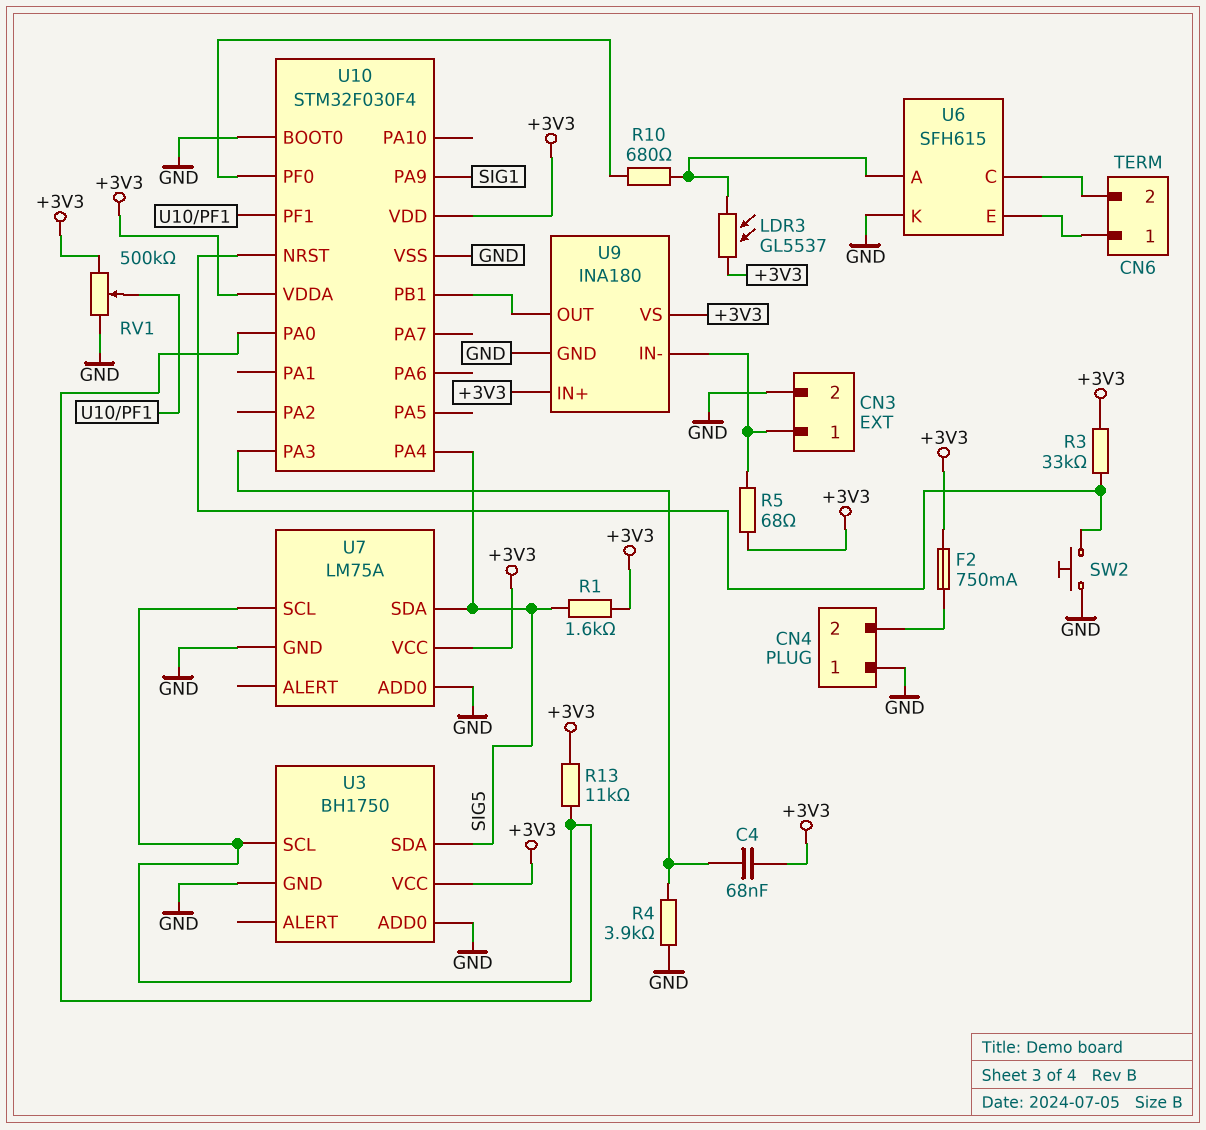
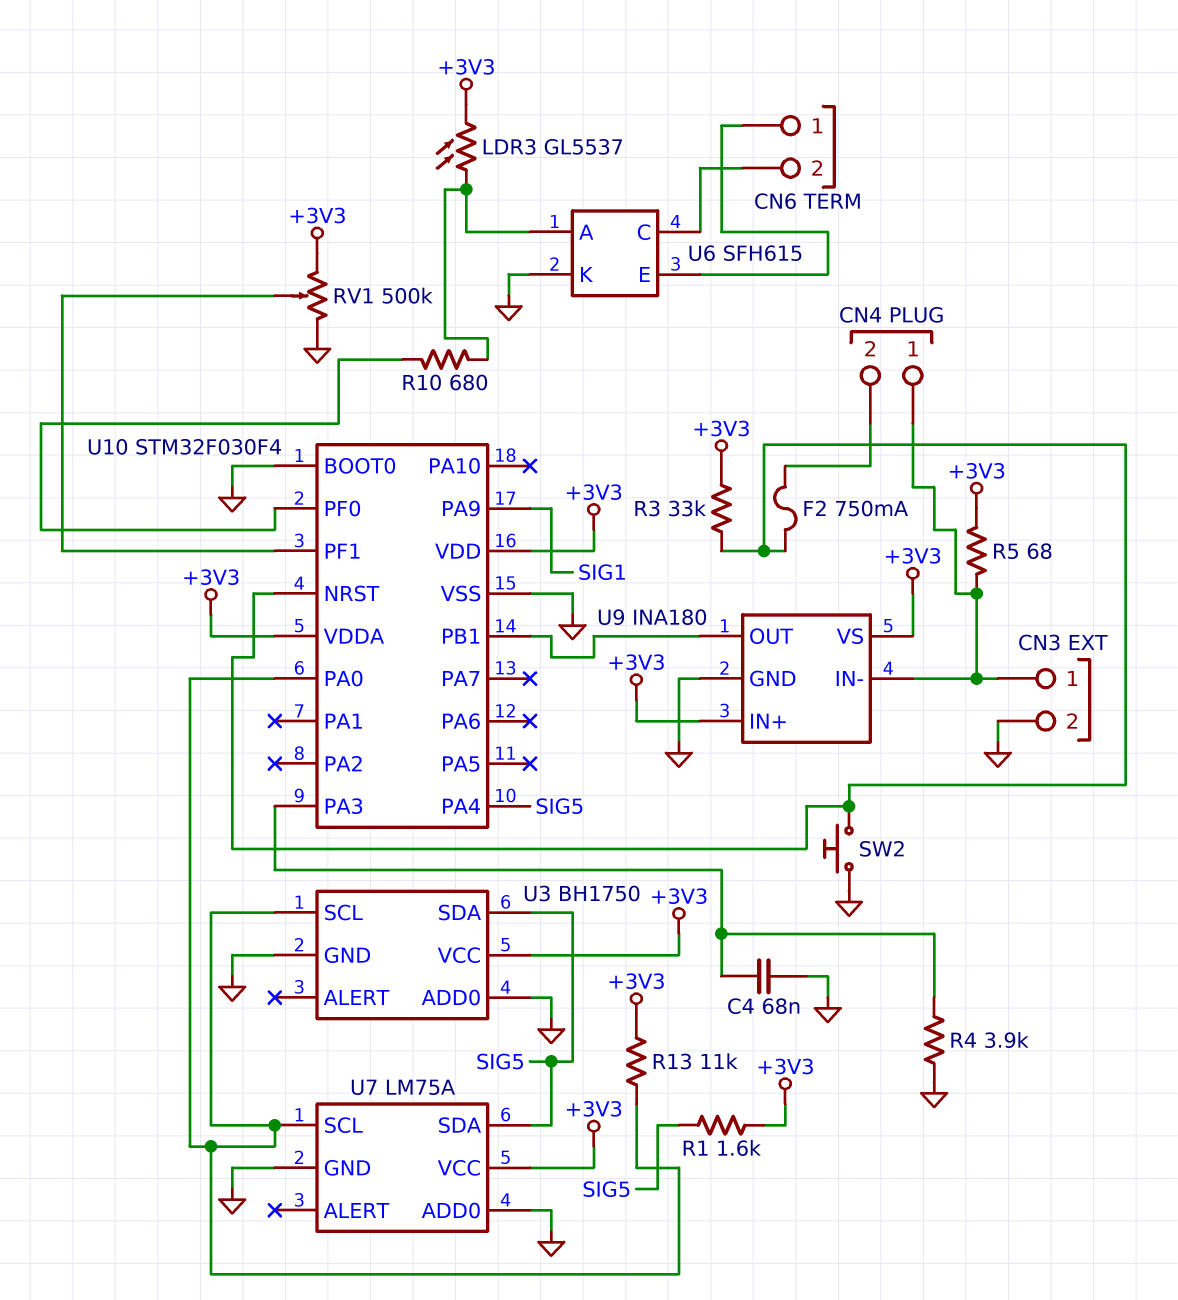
C4: 68nF (+3V3, U10/PA3) -> 68nF (GND, U10/PA3)
CN4 pin 1: GND -> CN3/1
F2: 750mA (+3V3, CN4/2) -> 750mA (CN4/2, U10/NRST)

